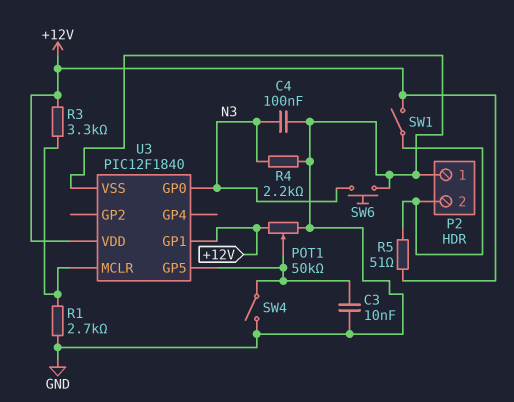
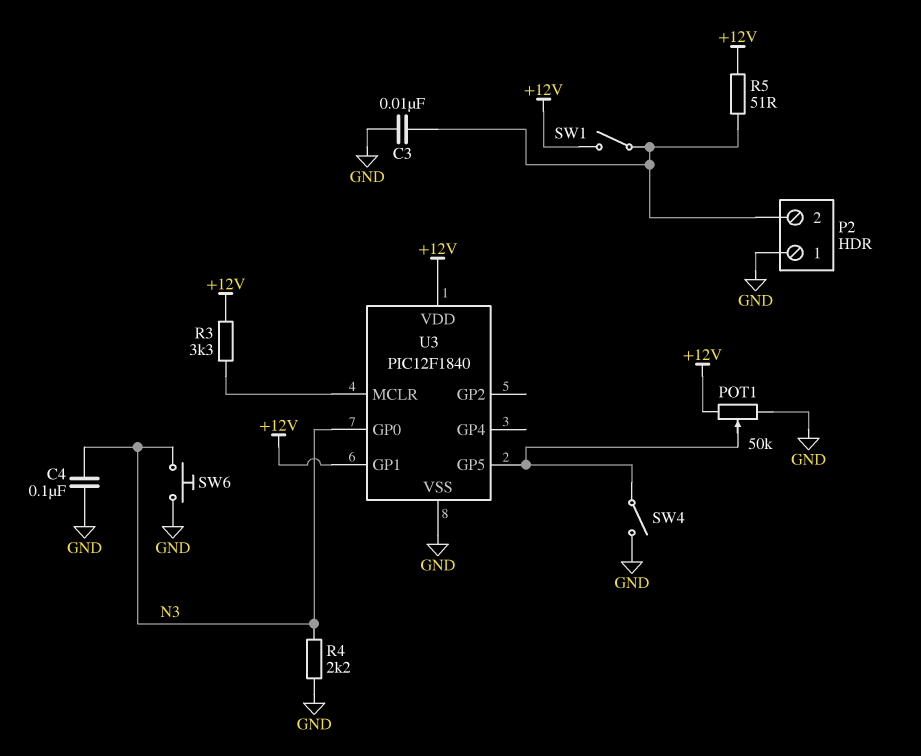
C3: 10nF (GND, U3/GP5) -> 10nF (GND, P2/2)
R1: 2.7k (GND, U3/MCLR) -> none

